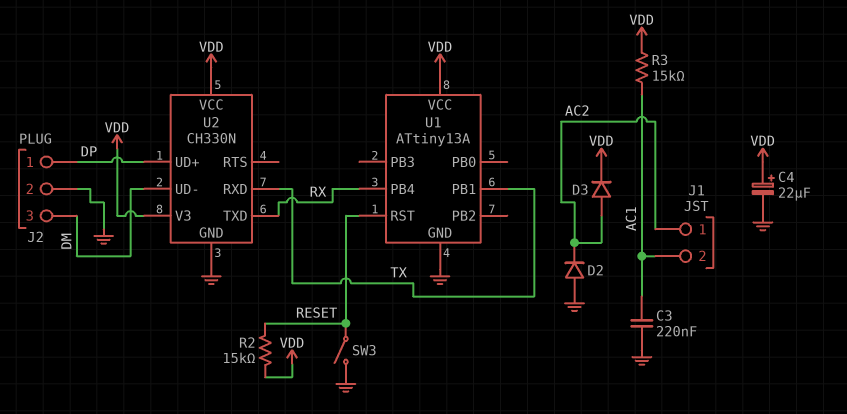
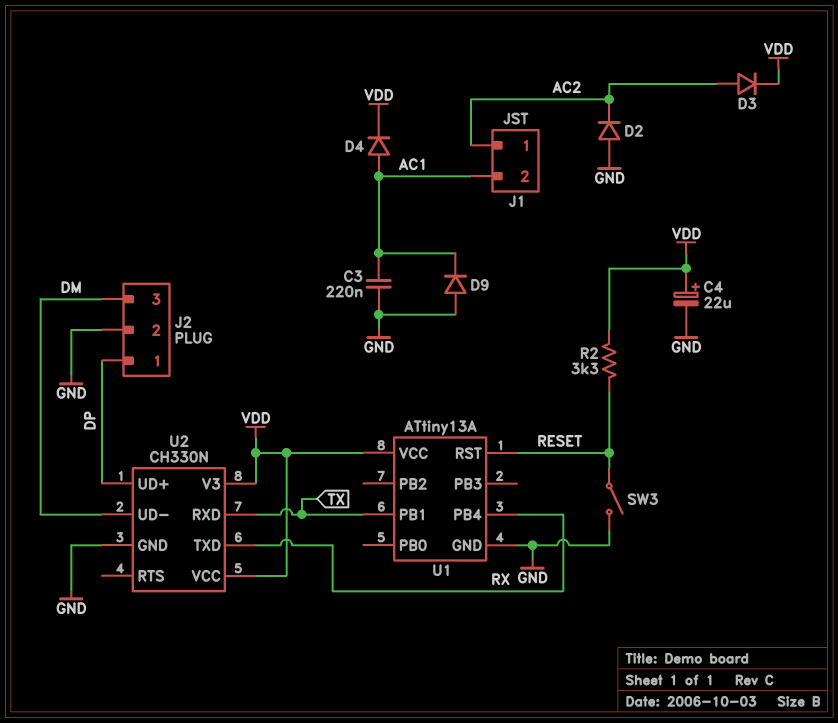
D4: none -> diode (A AC1, K VDD)
D9: none -> diode (A GND, K AC1)
R2: 15k (RESET, VDD) -> 3.3k (RESET, VDD)
R3: 15k (AC1, VDD) -> none

